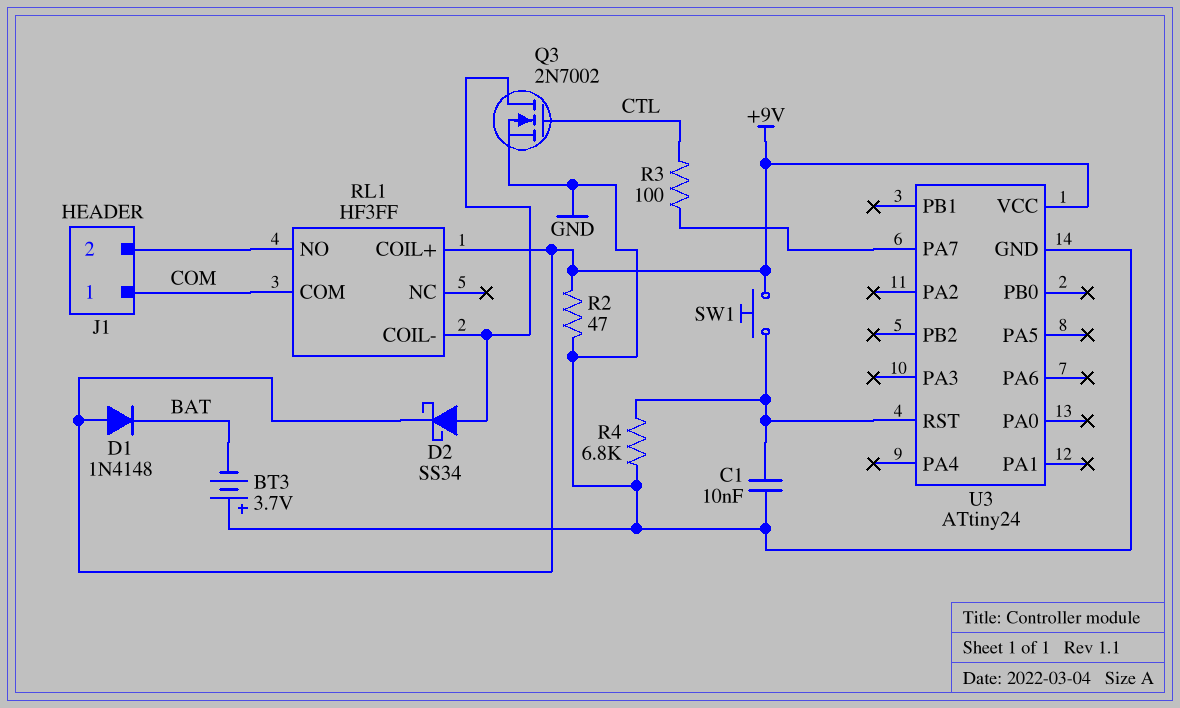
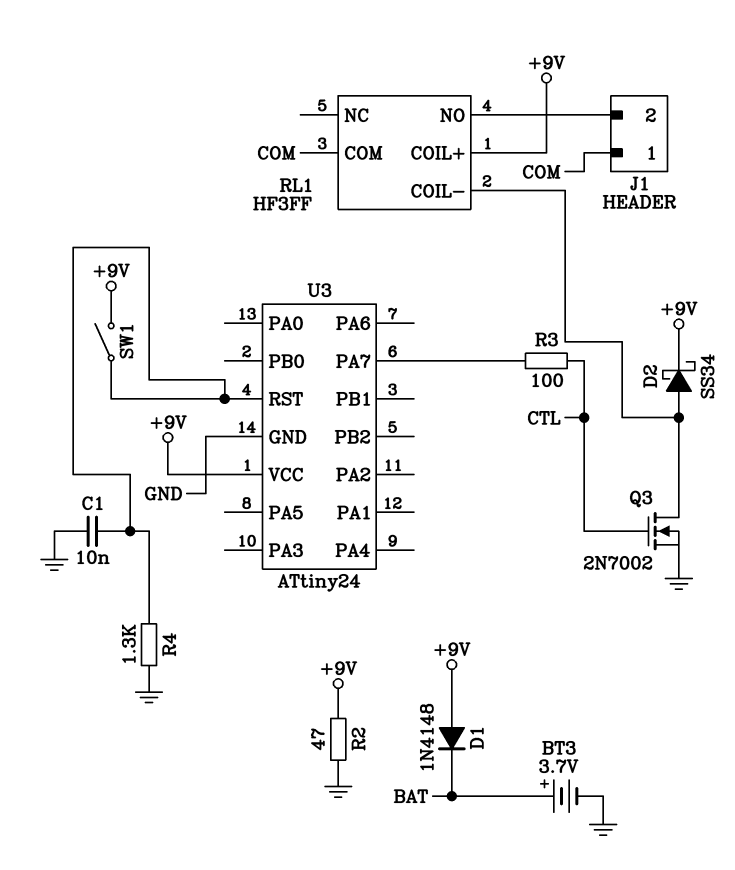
BT3: 3.7V (plus GND, minus BAT) -> 3.7V (plus BAT, minus GND)
R4: 6.8k (GND, U3/RST) -> 1.3k (GND, U3/RST)
SW1: button (+9V, U3/RST) -> switch (+9V, U3/RST)

